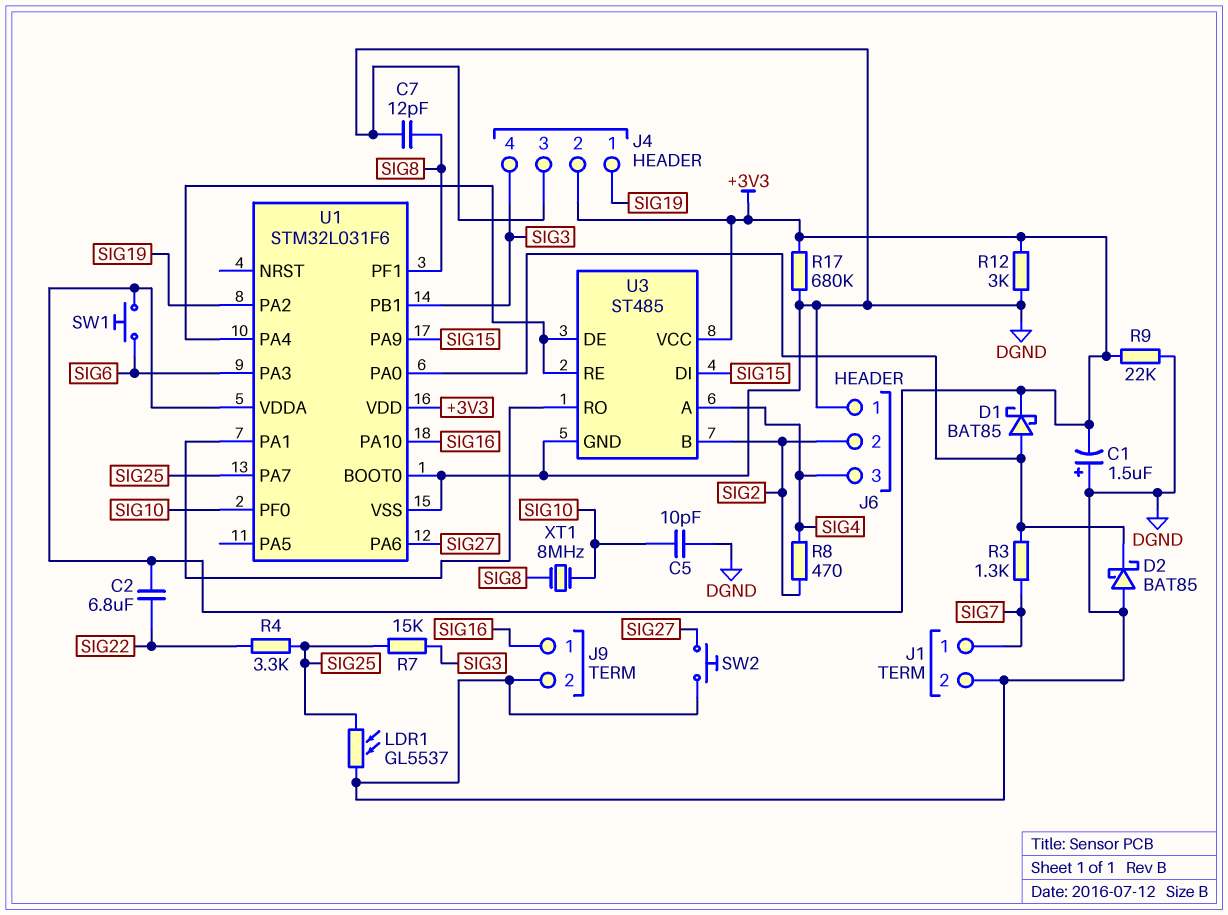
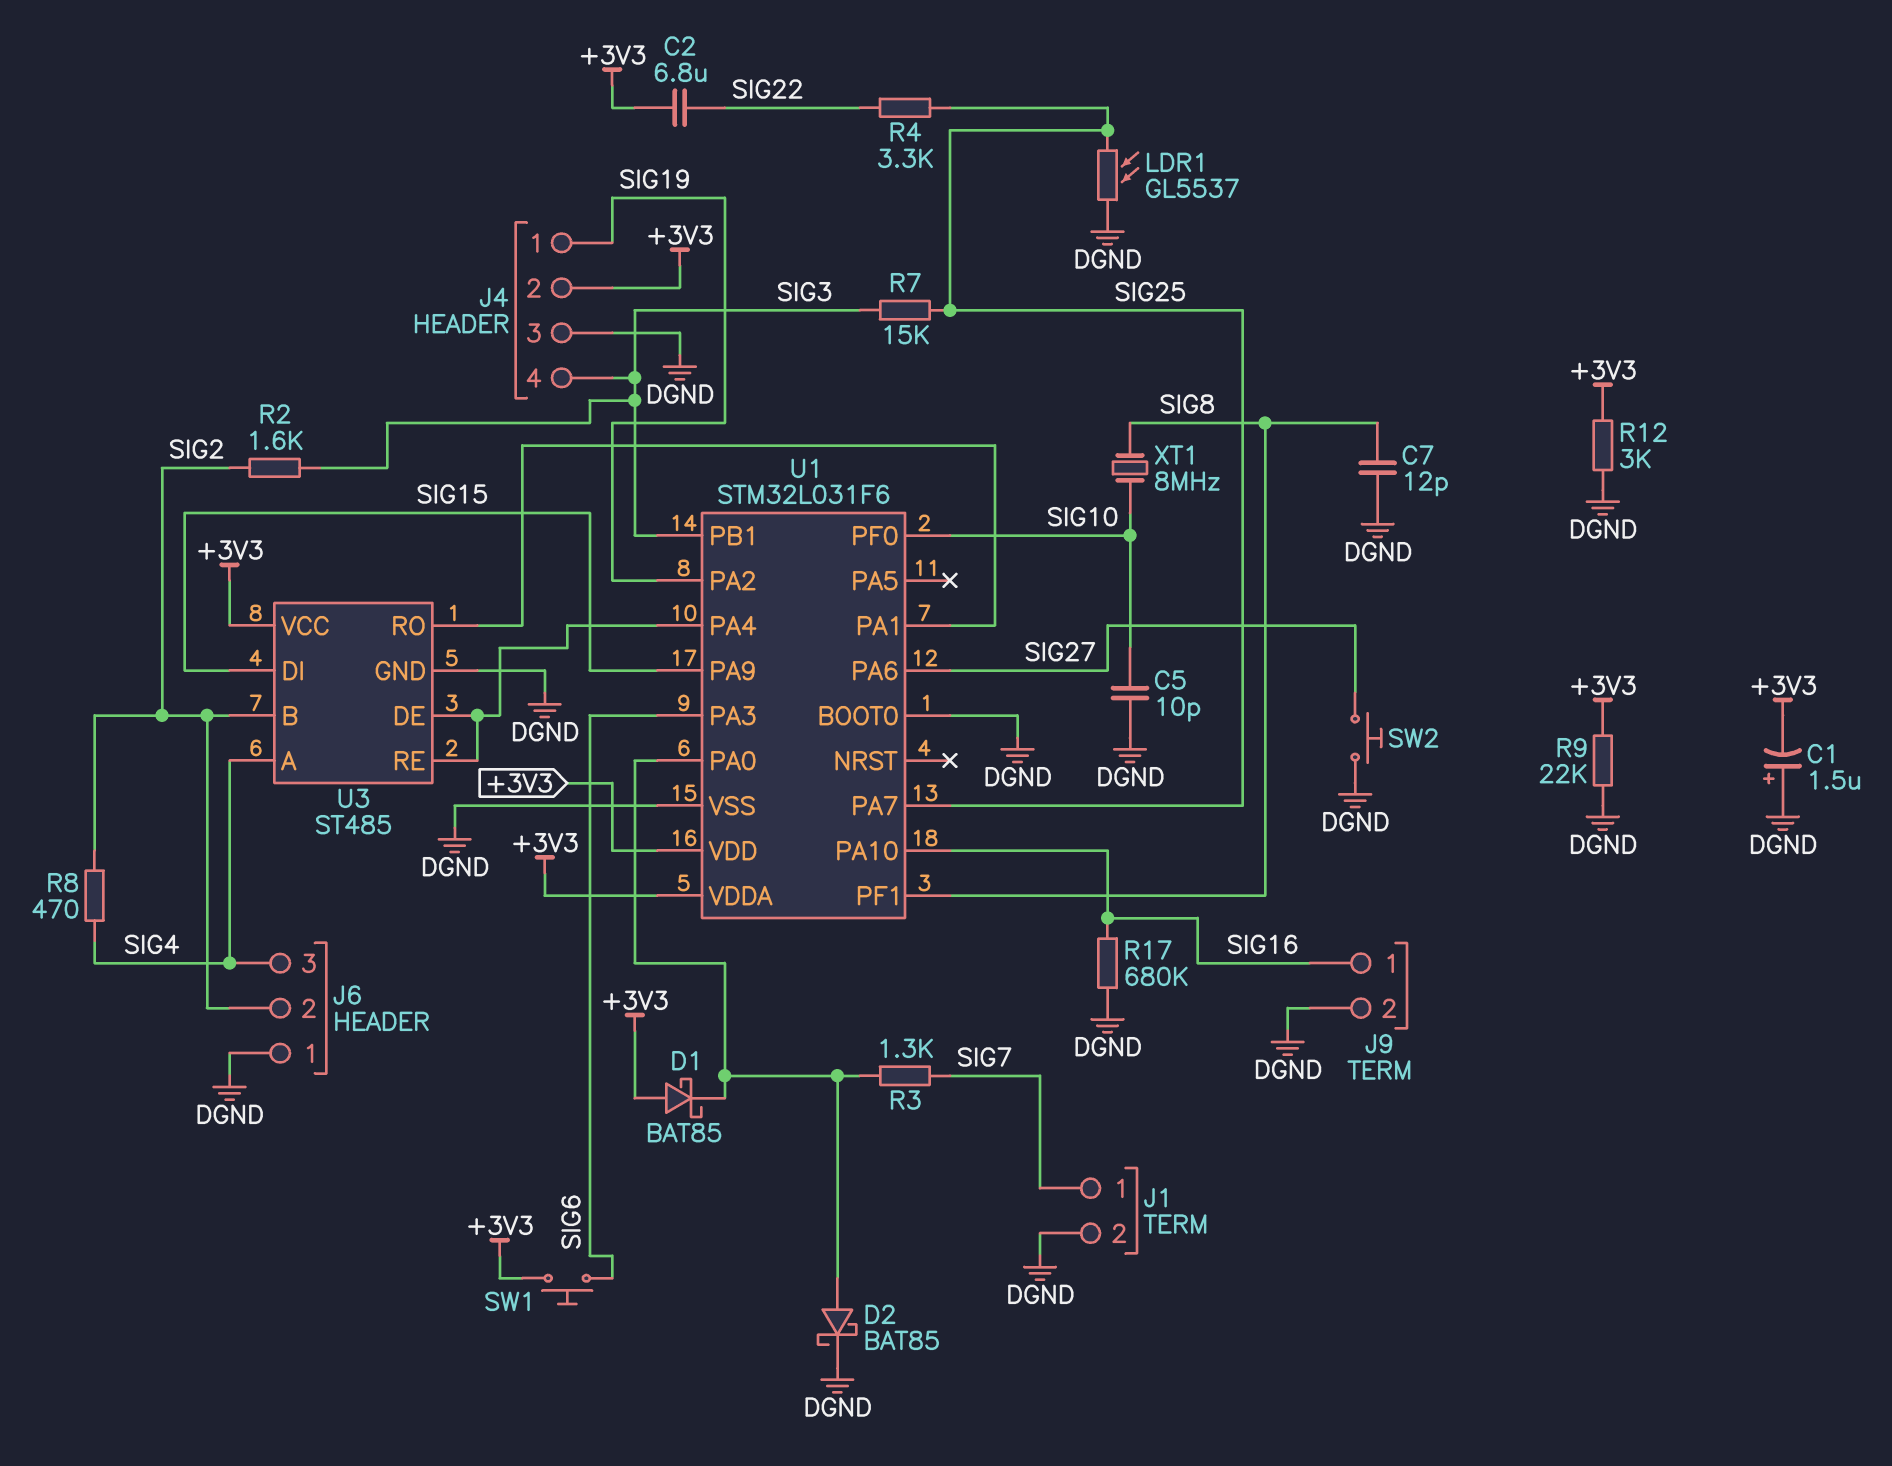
D1: schottky BAT85 (A U1/PA0, K +3V3) -> schottky BAT85 (A +3V3, K U1/PA0)
D2: schottky BAT85 (A DGND, K U1/PA0) -> schottky BAT85 (A U1/PA0, K DGND)
R2: none -> 1.6k (SIG2, SIG3)
R17: 680k (+3V3, DGND) -> 680k (DGND, SIG16)

